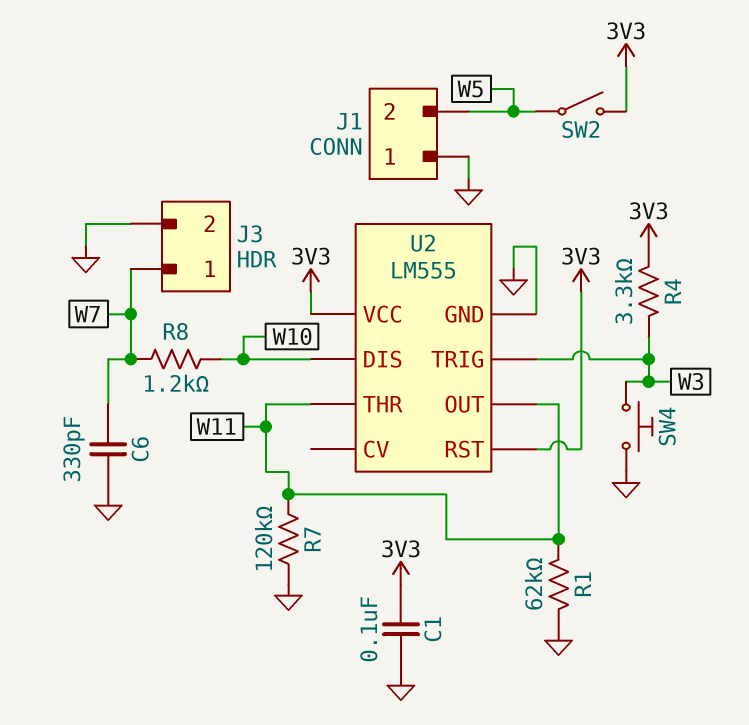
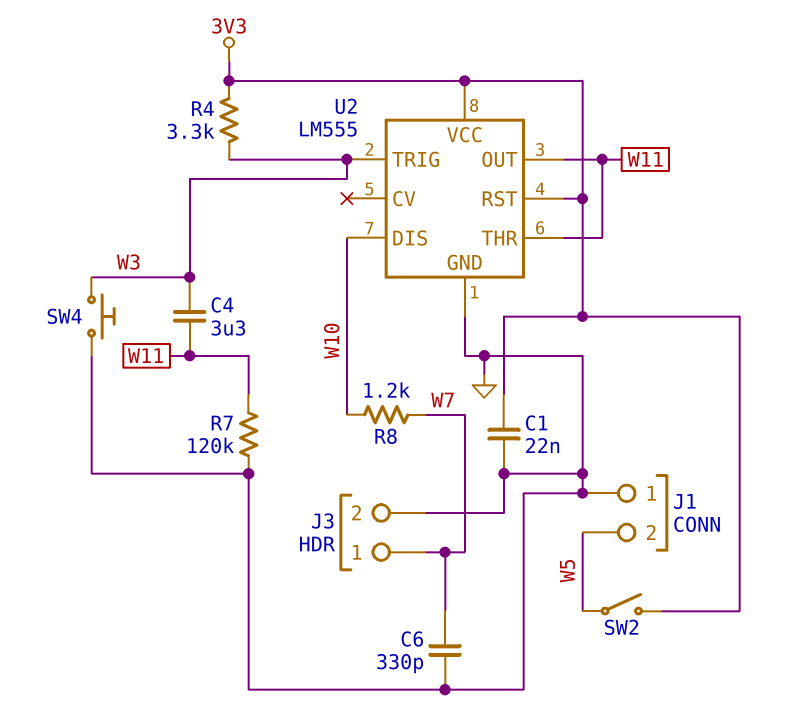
C1: 100nF (3V3, GND) -> 22nF (3V3, GND)
C4: none -> 3.3uF (W3, W11)
R1: 62k (GND, W11) -> none

